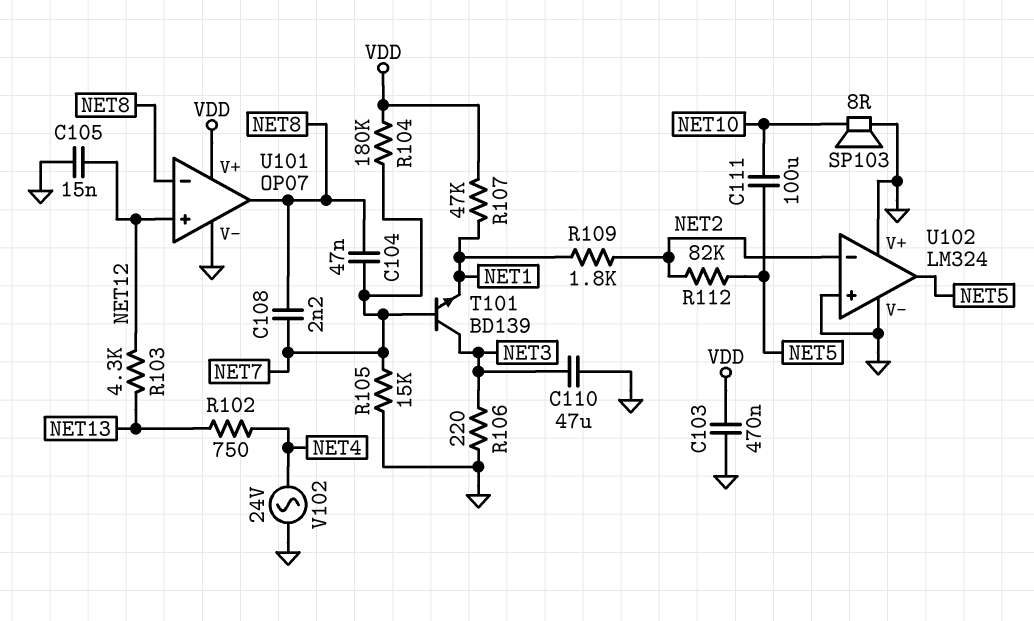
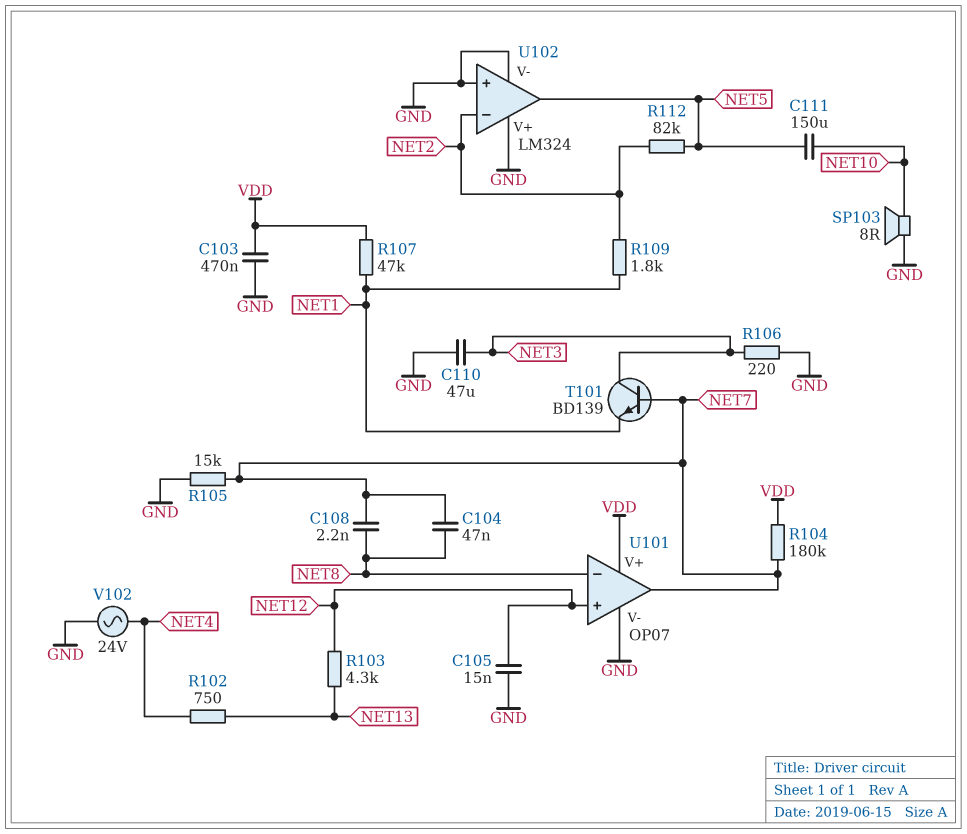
C111: 100uF (NET5, NET10) -> 150uF (NET5, NET10)
U101 pin out: NET8 -> NET7

